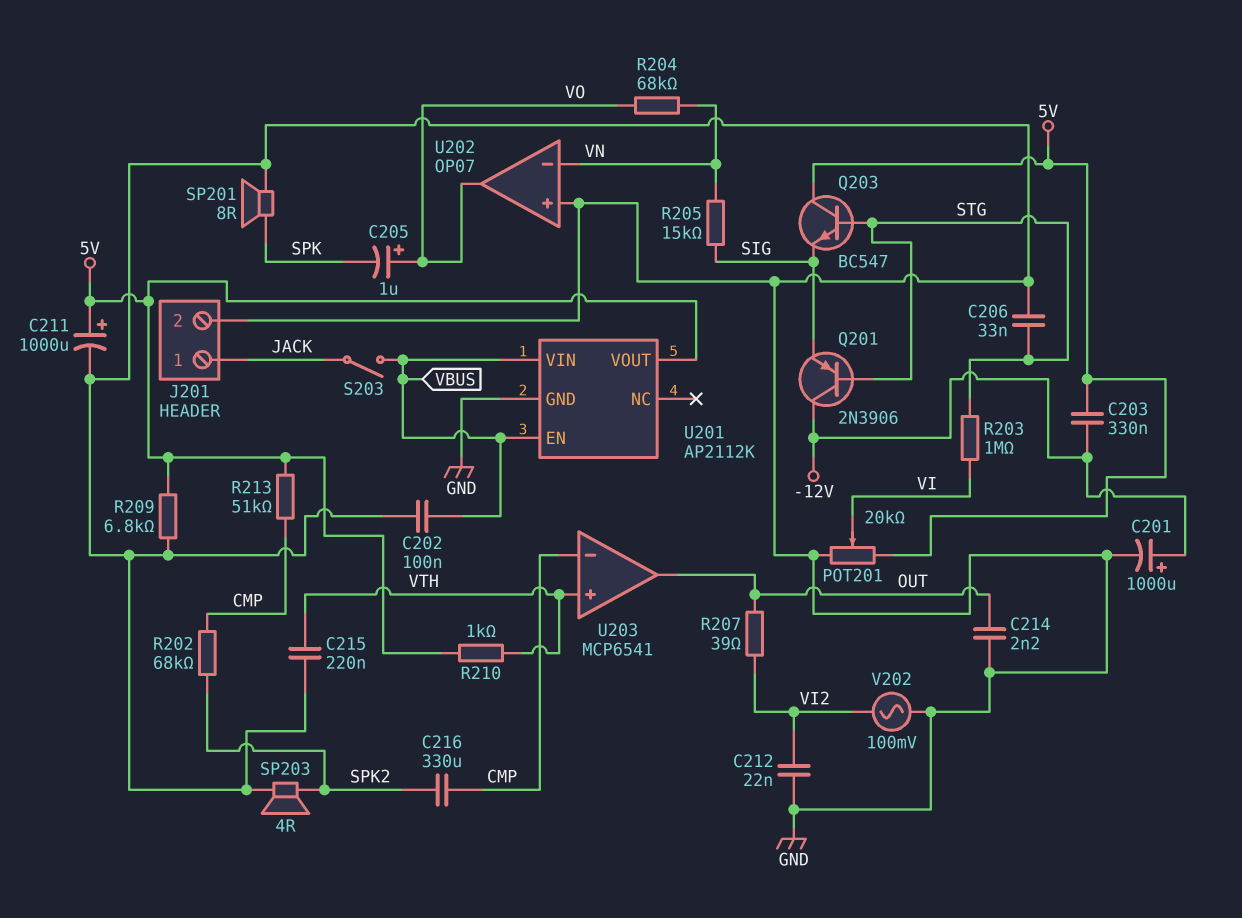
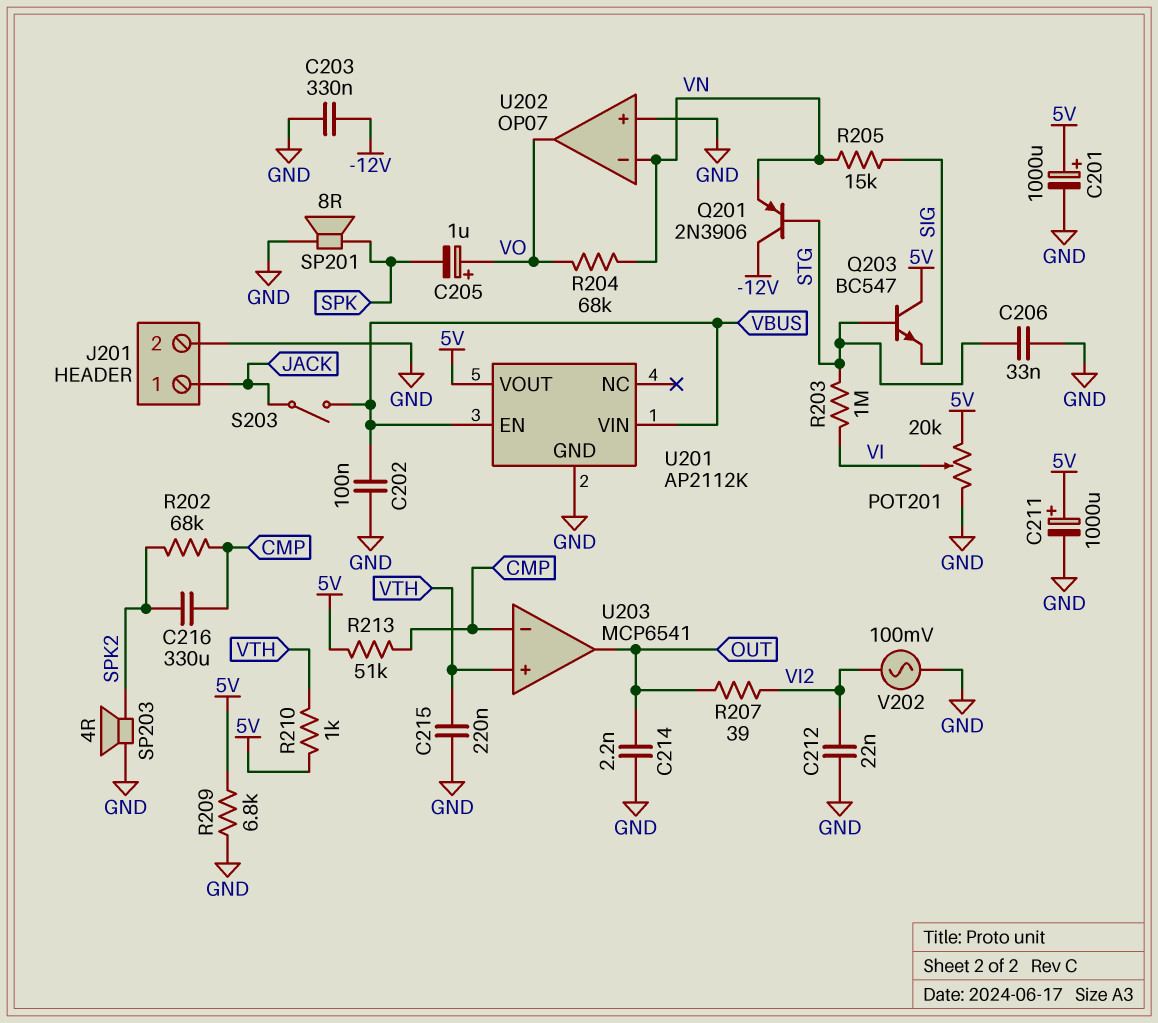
C201: 1000uF (plus -12V, minus GND) -> 1000uF (plus 5V, minus GND)
C203: 330nF (-12V, 5V) -> 330nF (-12V, GND)
Q201: PNP 2N3906 (B STG, C -12V, E SIG) -> PNP 2N3906 (B STG, C -12V, E VN)

